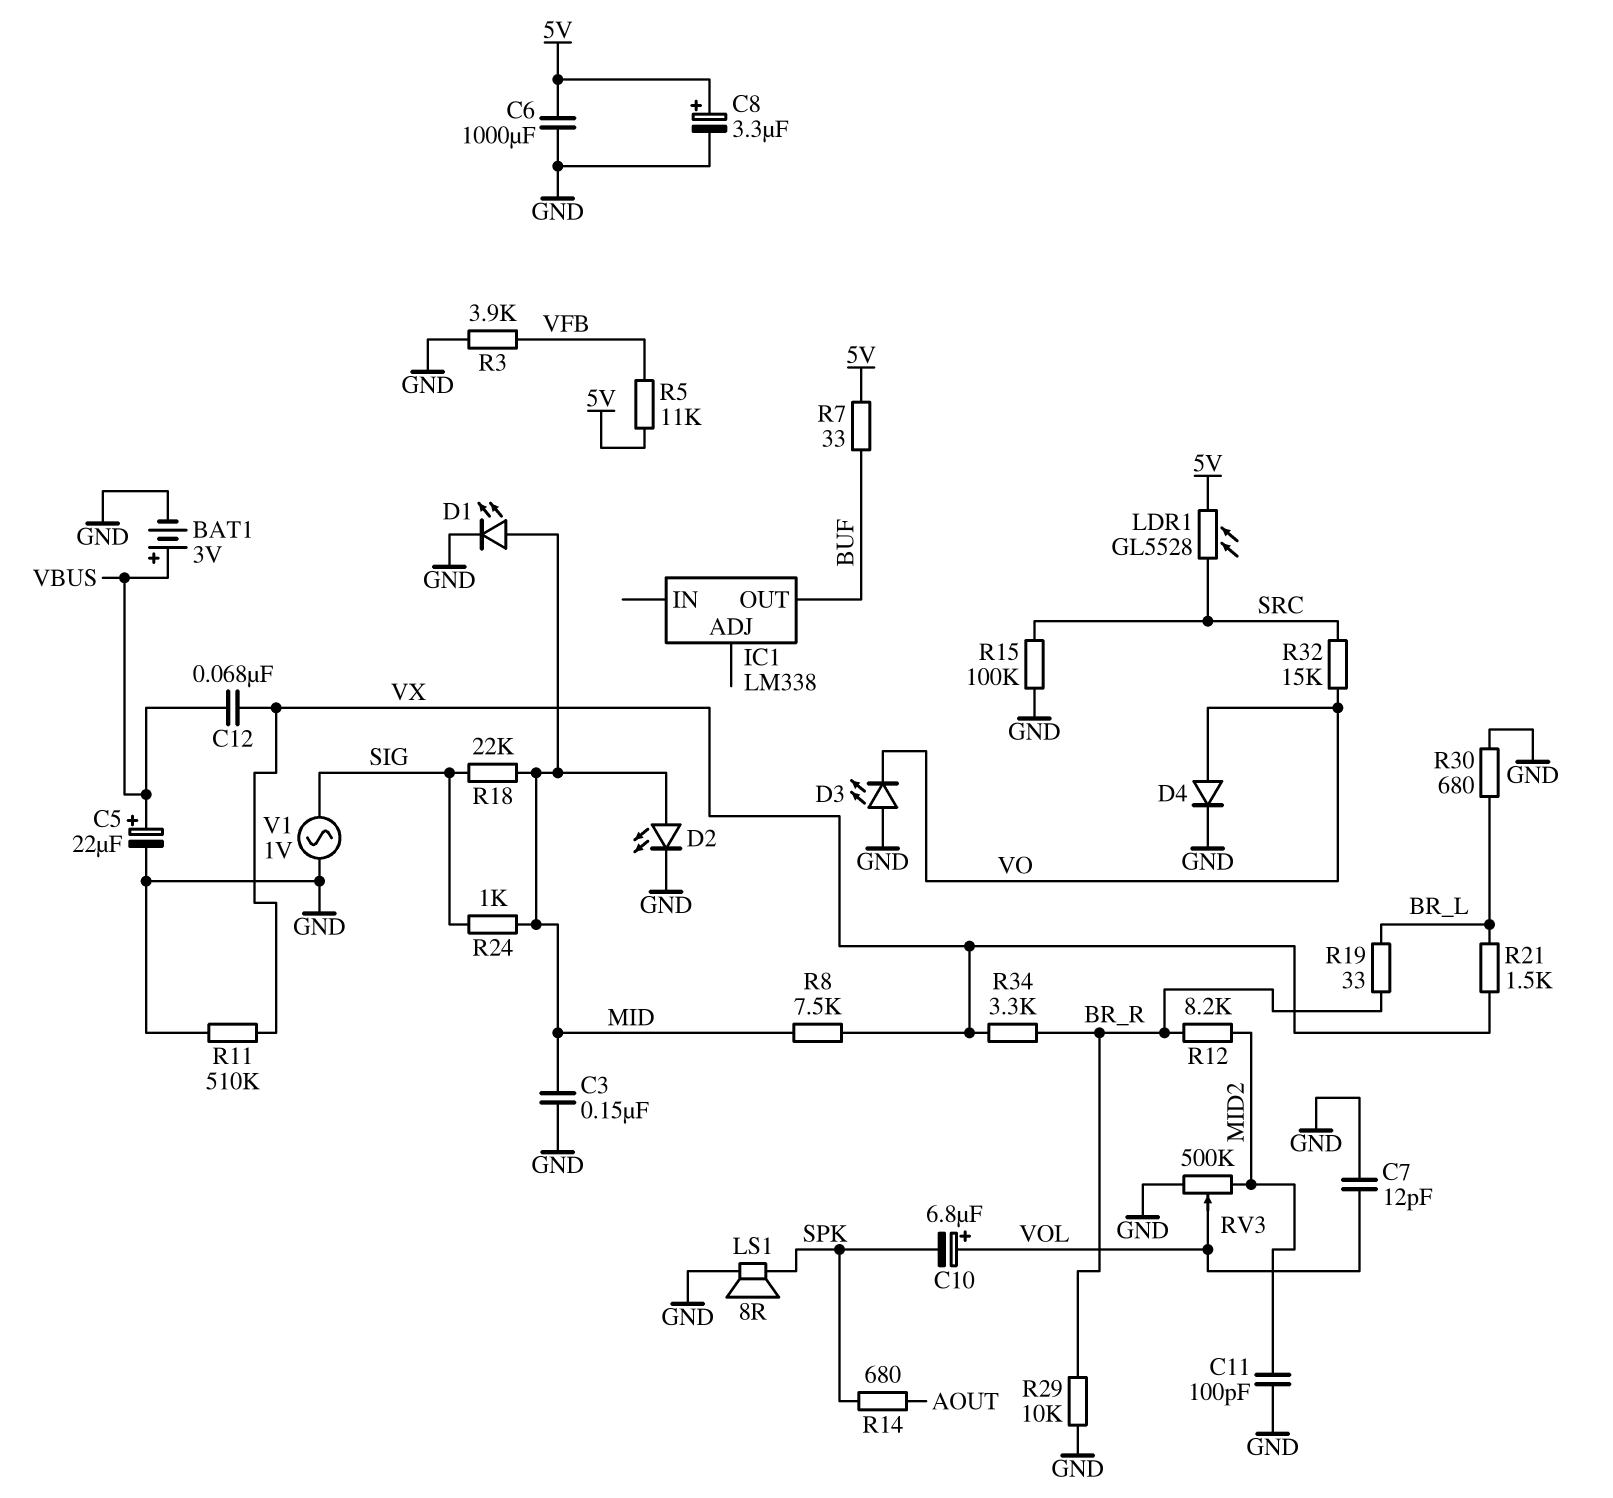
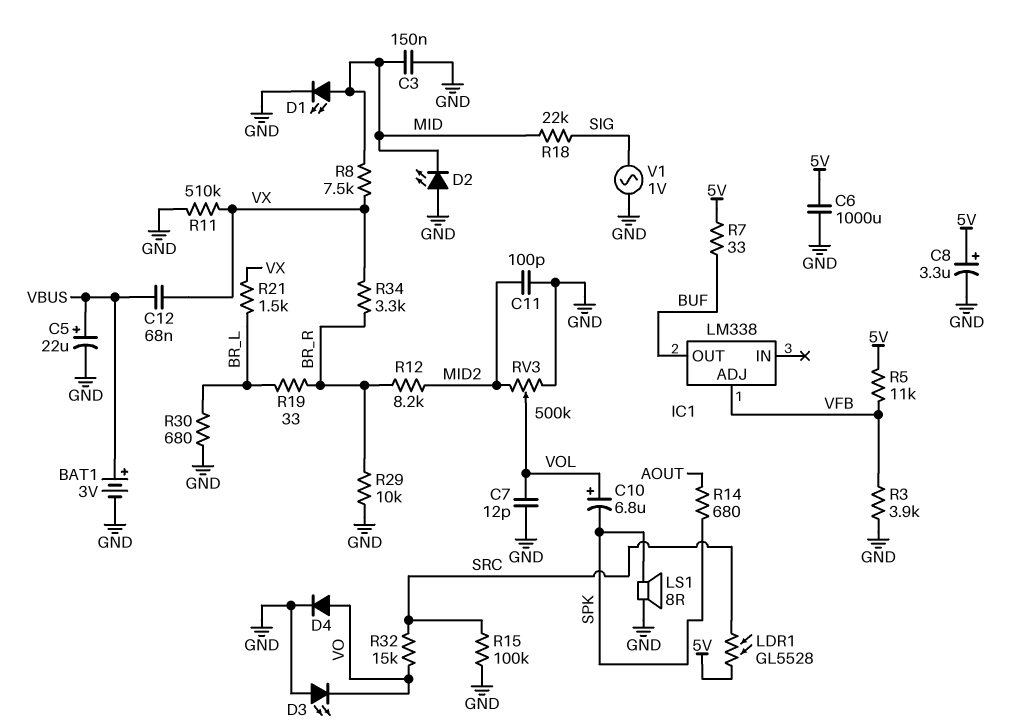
D2: LED (A MID, K GND) -> LED (A GND, K MID)
IC1 pin ADJ: none -> VFB
R24: 1k (MID, SIG) -> none

